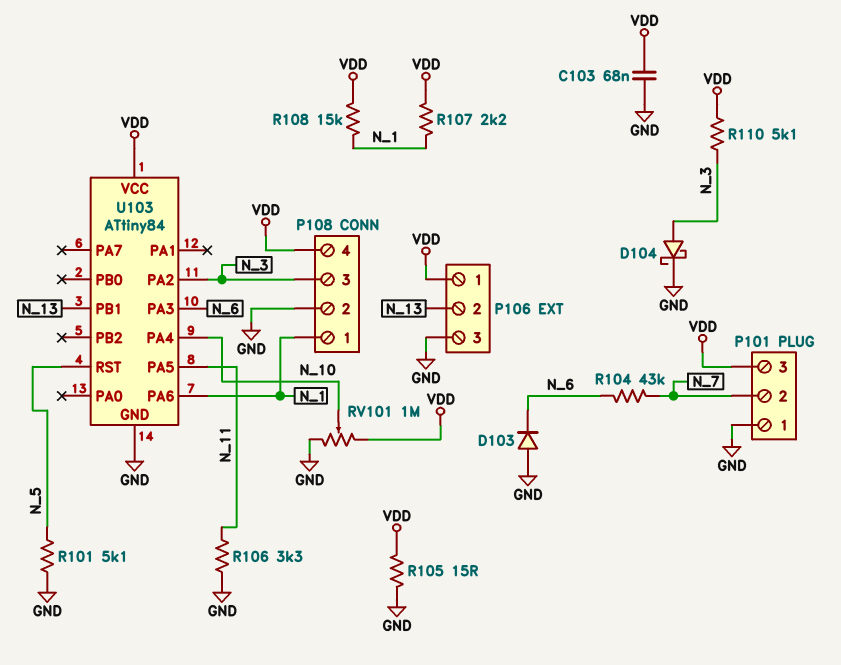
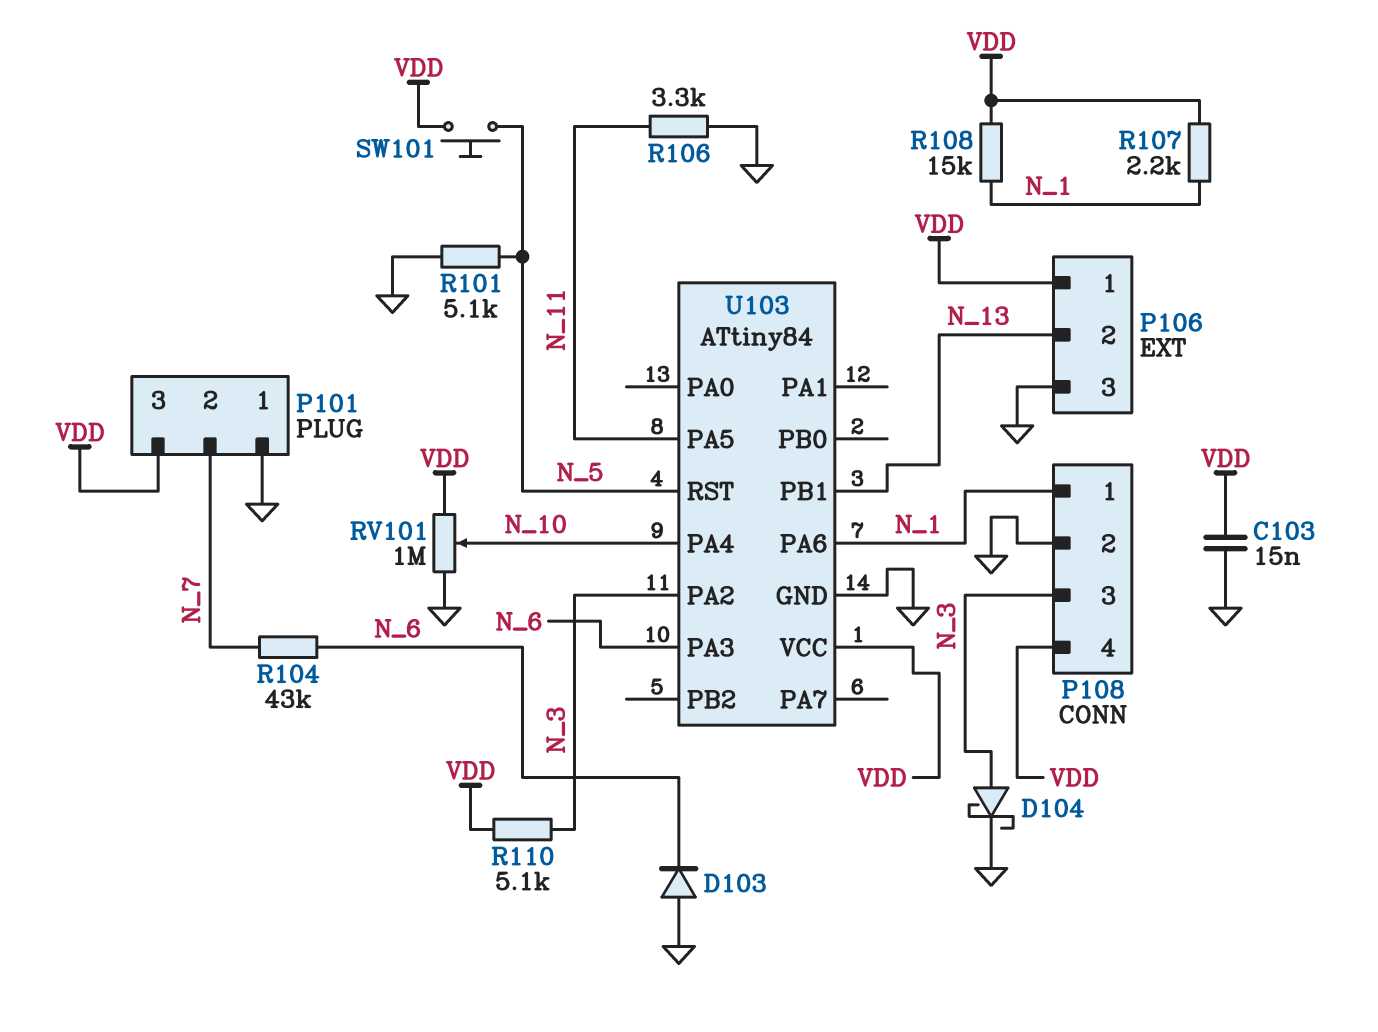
C103: 68nF (GND, VDD) -> 15nF (GND, VDD)
R105: 15 (GND, VDD) -> none
SW101: none -> button (N_5, VDD)

